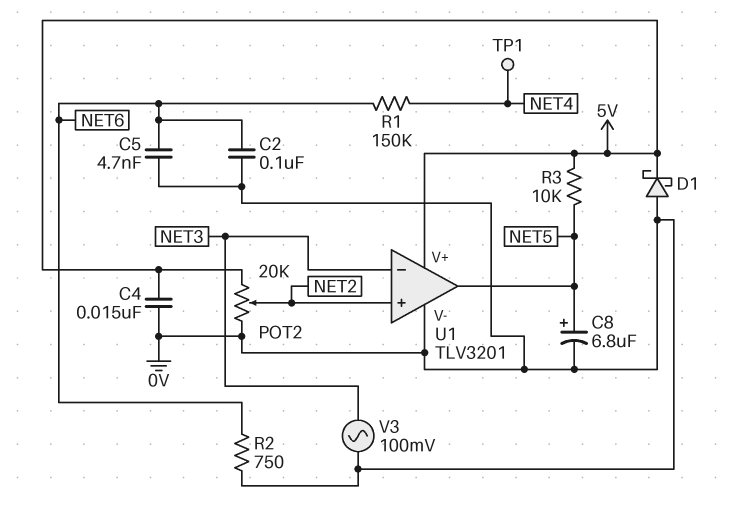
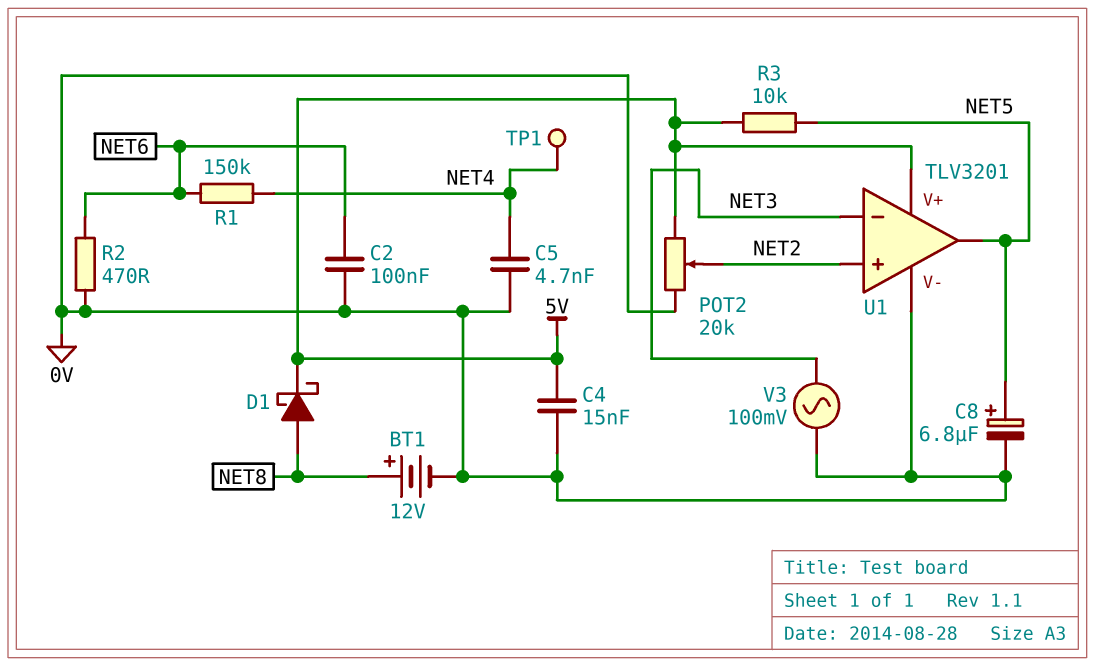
BT1: none -> 12V (plus NET8, minus 0V)
C5: 4.7nF (0V, NET6) -> 4.7nF (0V, NET4)
D1: schottky (A 0V, K 5V) -> schottky (A NET8, K 5V)
R2: 750 (0V, NET6) -> 470 (0V, NET6)

